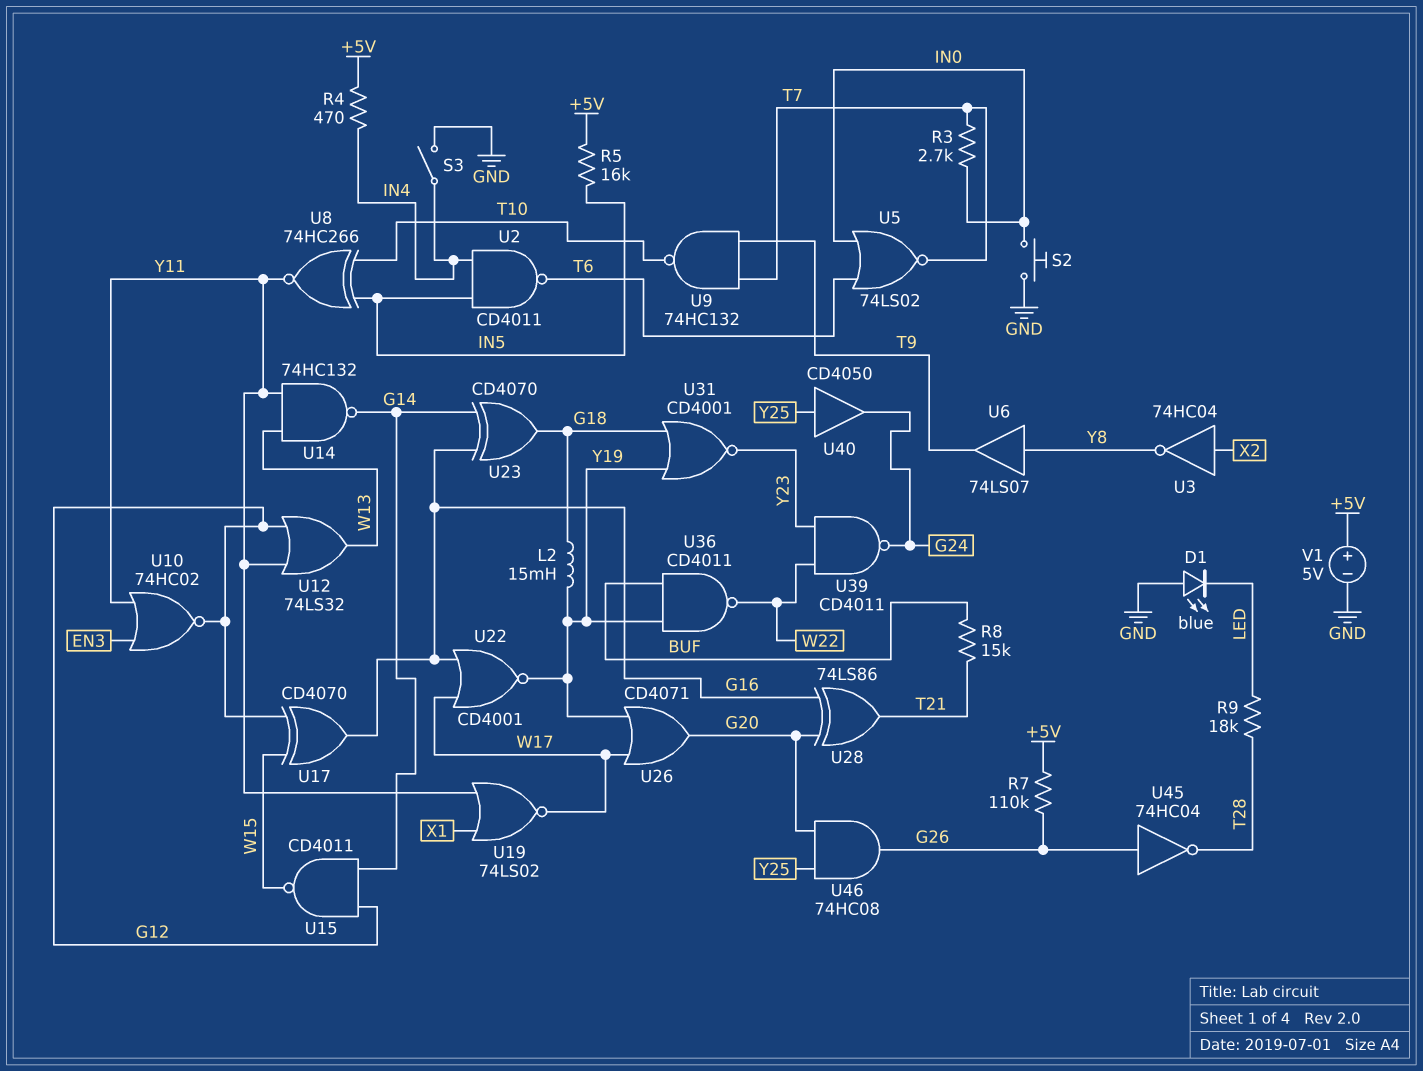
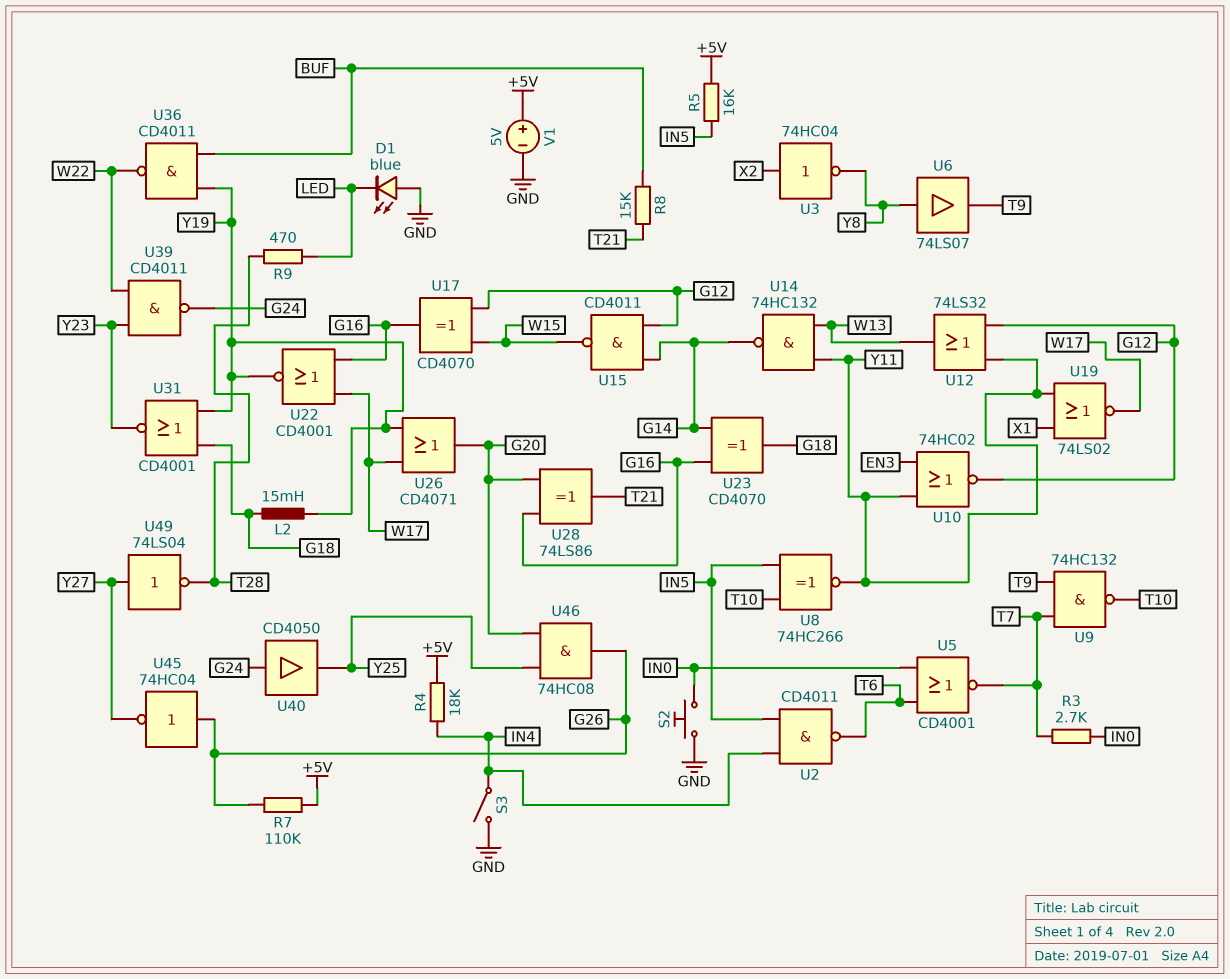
R4: 470 (+5V, IN4) -> 18k (+5V, IN4)
R9: 18k (LED, T28) -> 470 (LED, T28)
U5: NOR 74LS02 (in IN0, in T6, out T7) -> NOR CD4001 (in IN0, in T6, out T7)
U40: buffer CD4050 (in Y25, out G24) -> buffer CD4050 (in G24, out Y25)
U45: NOT 74HC04 (in G26, out T28) -> NOT 74HC04 (in G26, out Y27)
U49: none -> NOT 74LS04 (in Y27, out T28)

